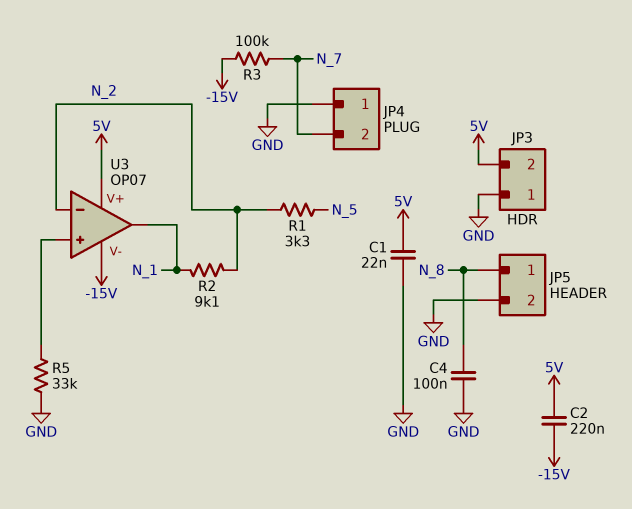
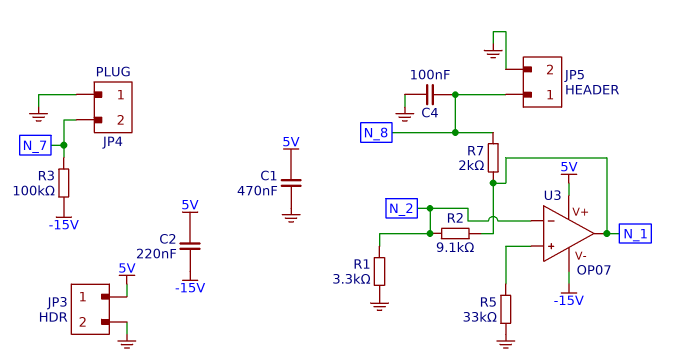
C1: 22nF (5V, GND) -> 470nF (5V, GND)
JP3 pin 1: GND -> 5V
JP3 pin 2: 5V -> GND
R1: 3.3k (N_2, N_5) -> 3.3k (GND, N_2)
R7: none -> 2k (N_1, N_8)

